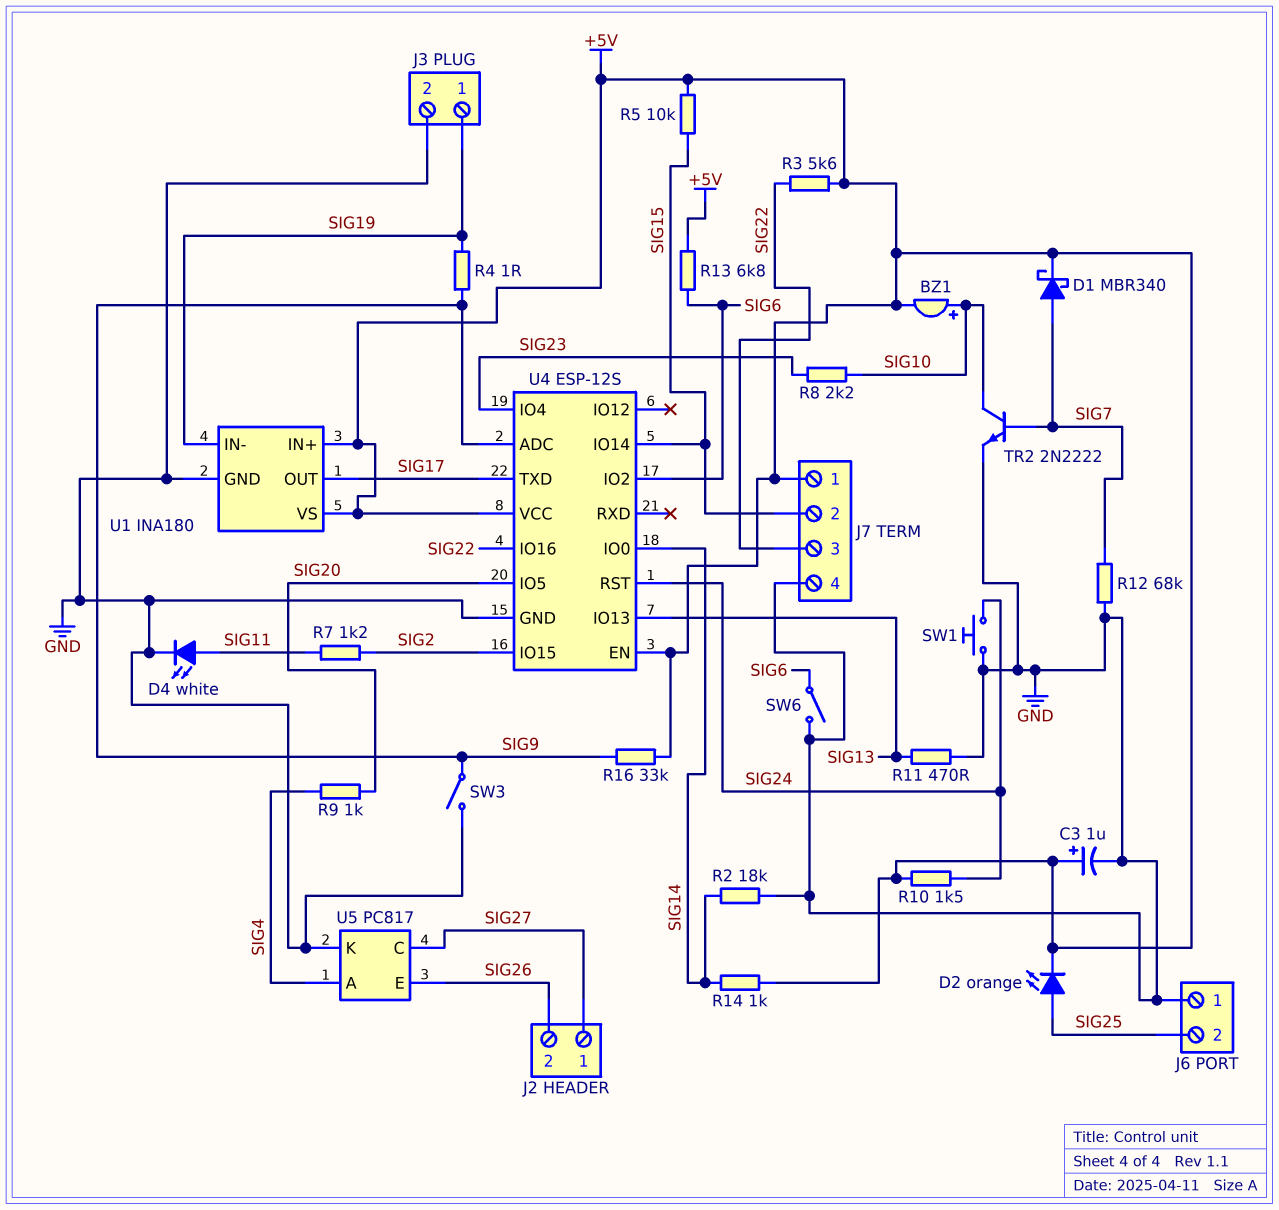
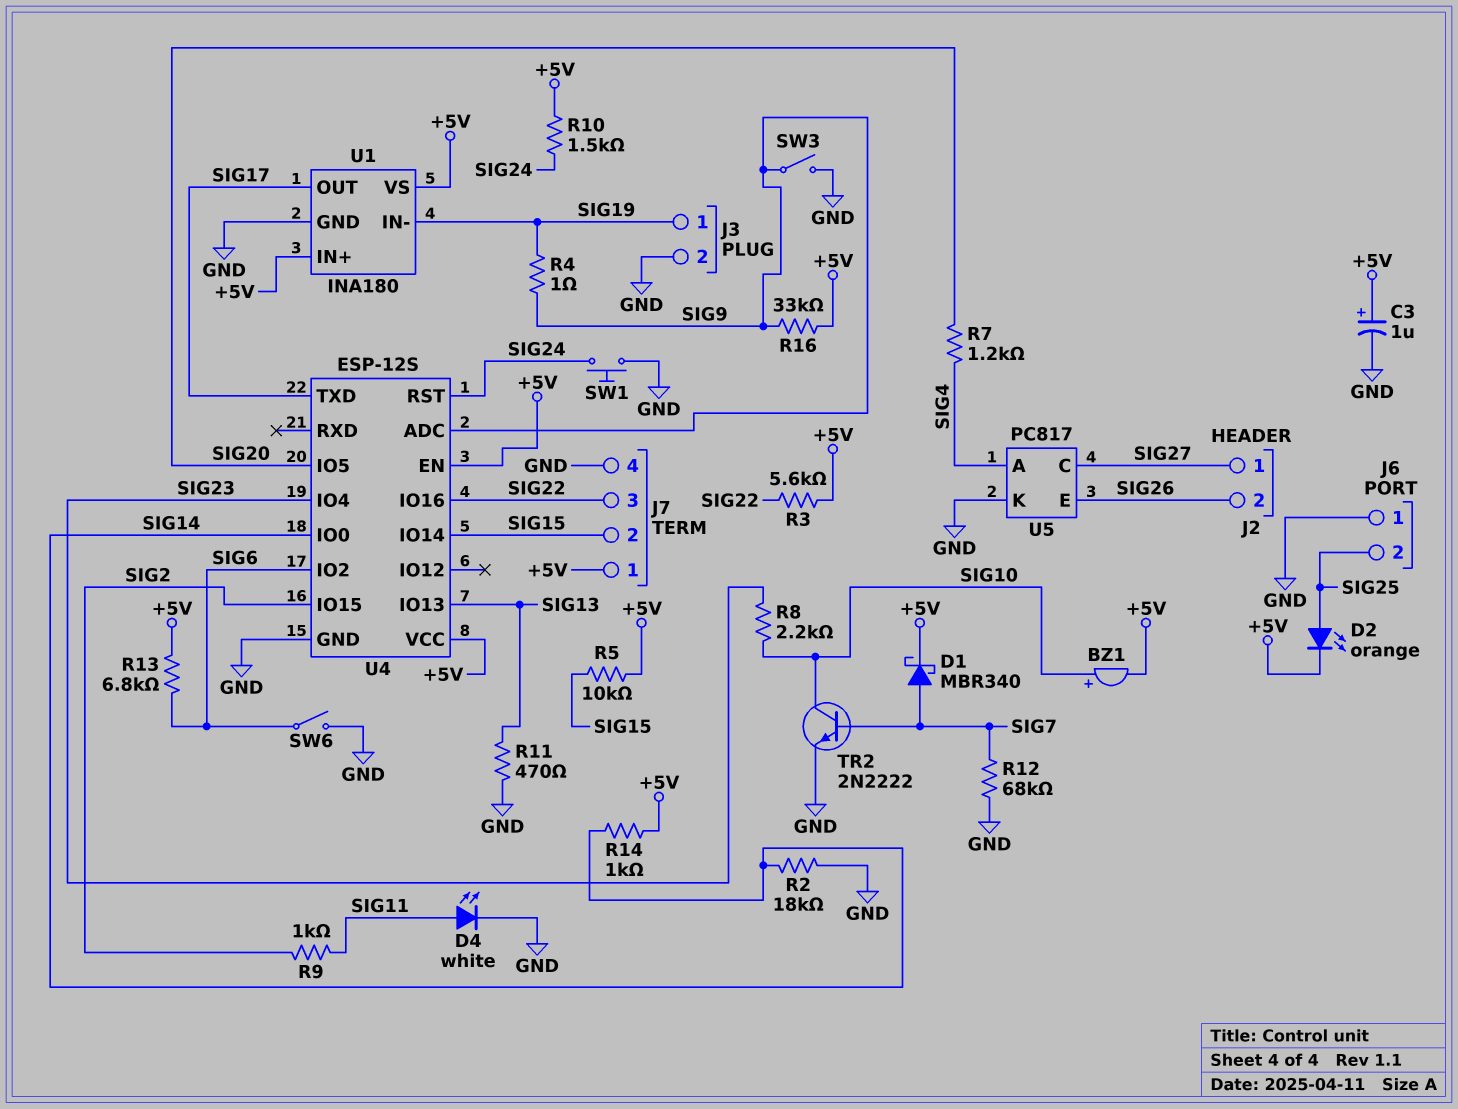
R7: 1.2k (SIG2, SIG11) -> 1.2k (SIG4, SIG20)
R9: 1k (SIG4, SIG20) -> 1k (SIG2, SIG11)

